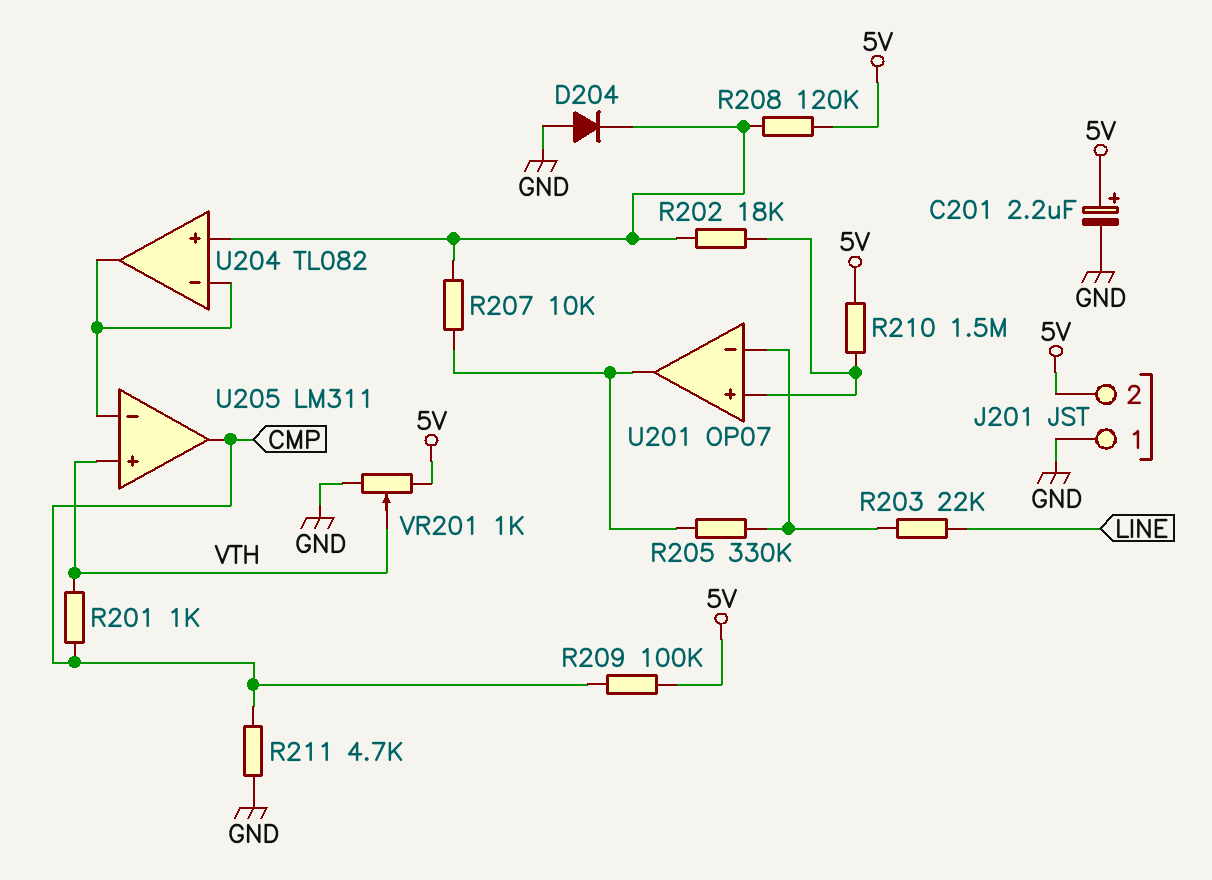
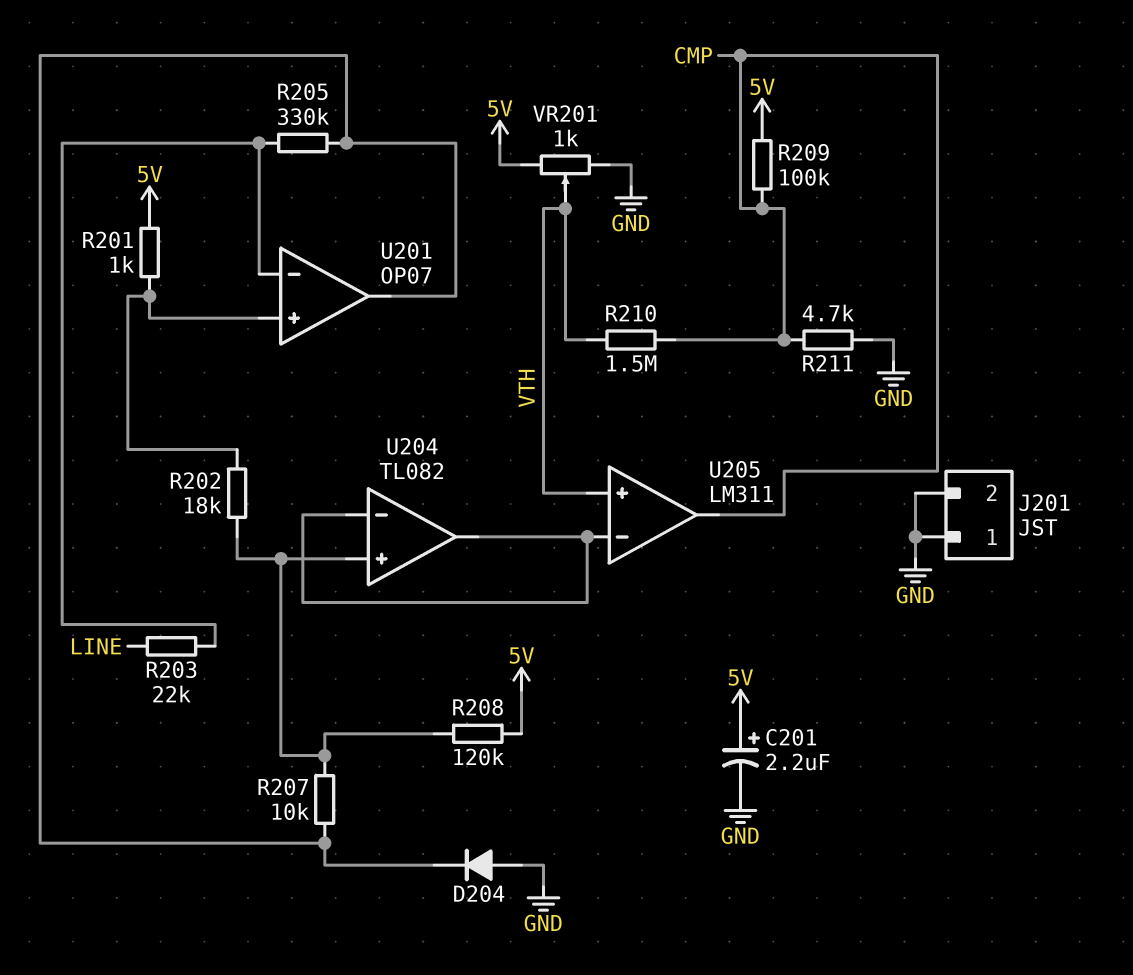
D204: diode (A GND, K U204/in+) -> diode (A GND, K U201/out)
J201 pin 2: 5V -> GND
R201: 1k (CMP, VTH) -> 1k (5V, U201/in+)
R210: 1.5M (5V, U201/in+) -> 1.5M (CMP, VTH)

